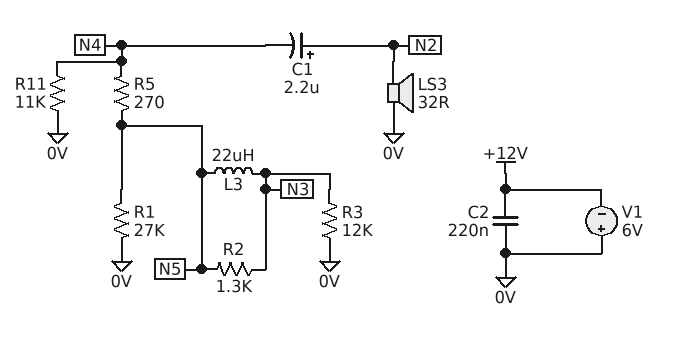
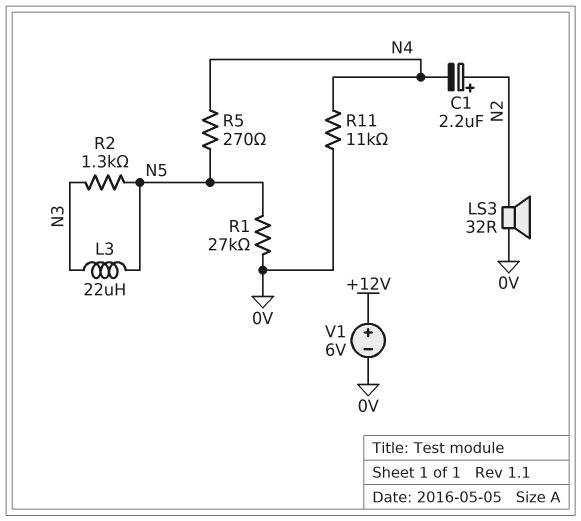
C2: 220nF (+12V, 0V) -> none
R3: 12k (0V, N3) -> none
V1: 6V (plus 0V, minus +12V) -> 6V (plus +12V, minus 0V)

